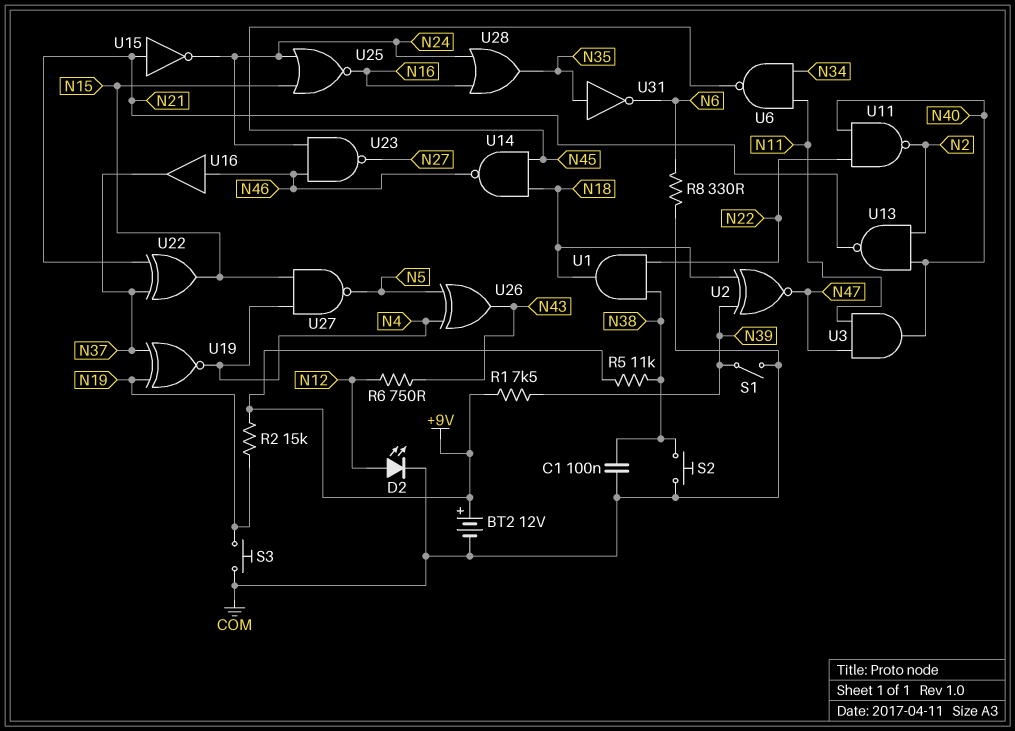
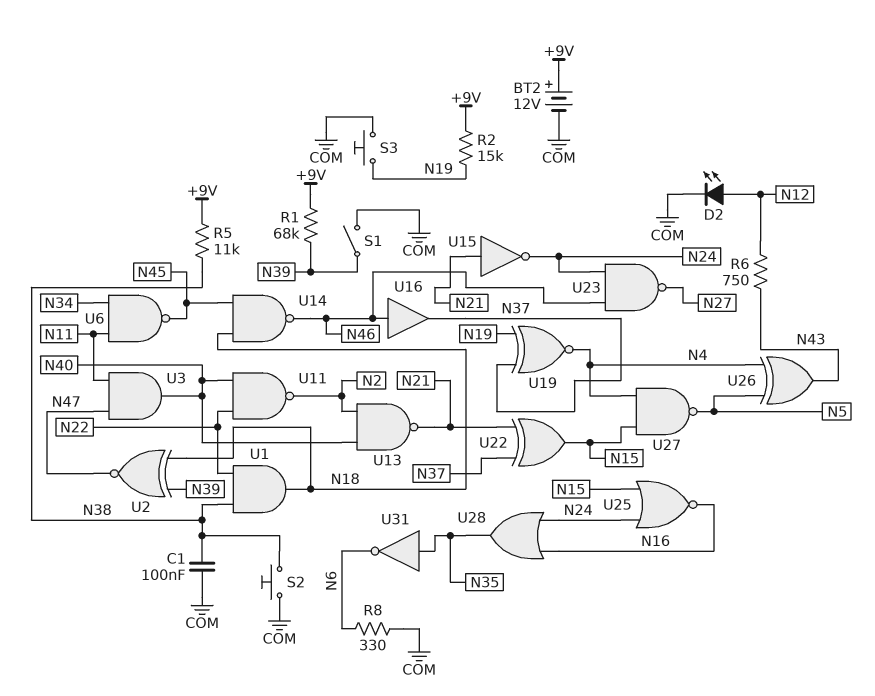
R1: 7.5k (+9V, N39) -> 68k (+9V, N39)

